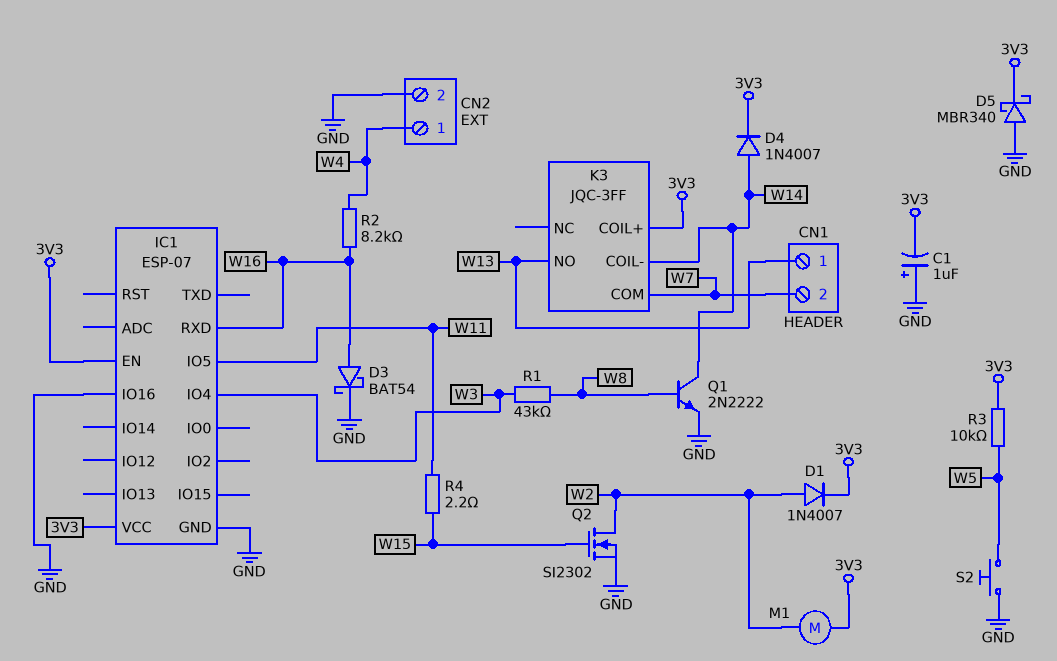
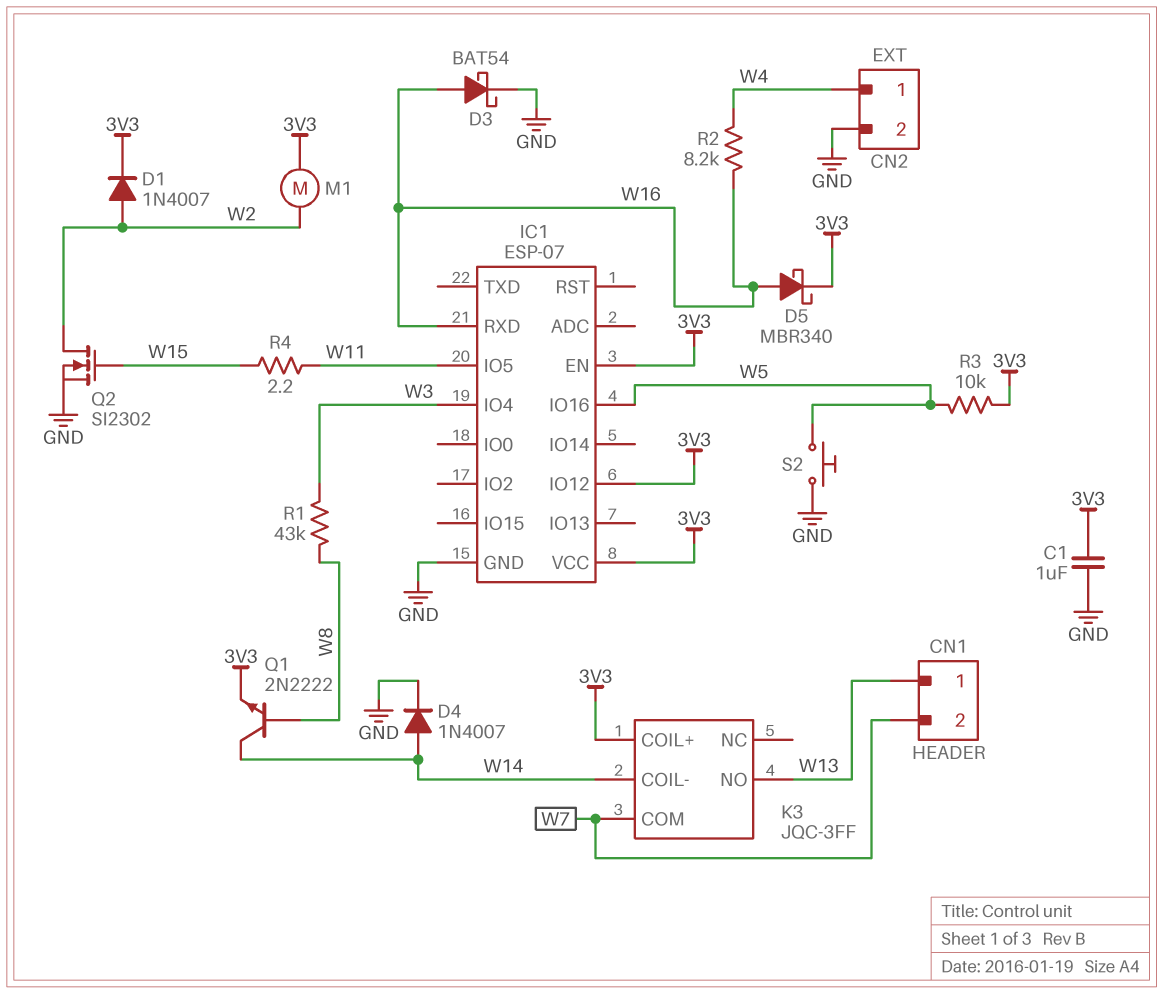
C1: 1uF (plus GND, minus 3V3) -> 1uF (3V3, GND)
D4: diode 1N4007 (A W14, K 3V3) -> diode 1N4007 (A W14, K GND)
D5: schottky MBR340 (A GND, K 3V3) -> schottky MBR340 (A W16, K 3V3)
IC1 pin IO12: none -> 3V3
IC1 pin IO16: GND -> W5
Q1: NPN 2N2222 (B W8, C W14, E GND) -> NPN 2N2222 (B W8, C W14, E 3V3)

